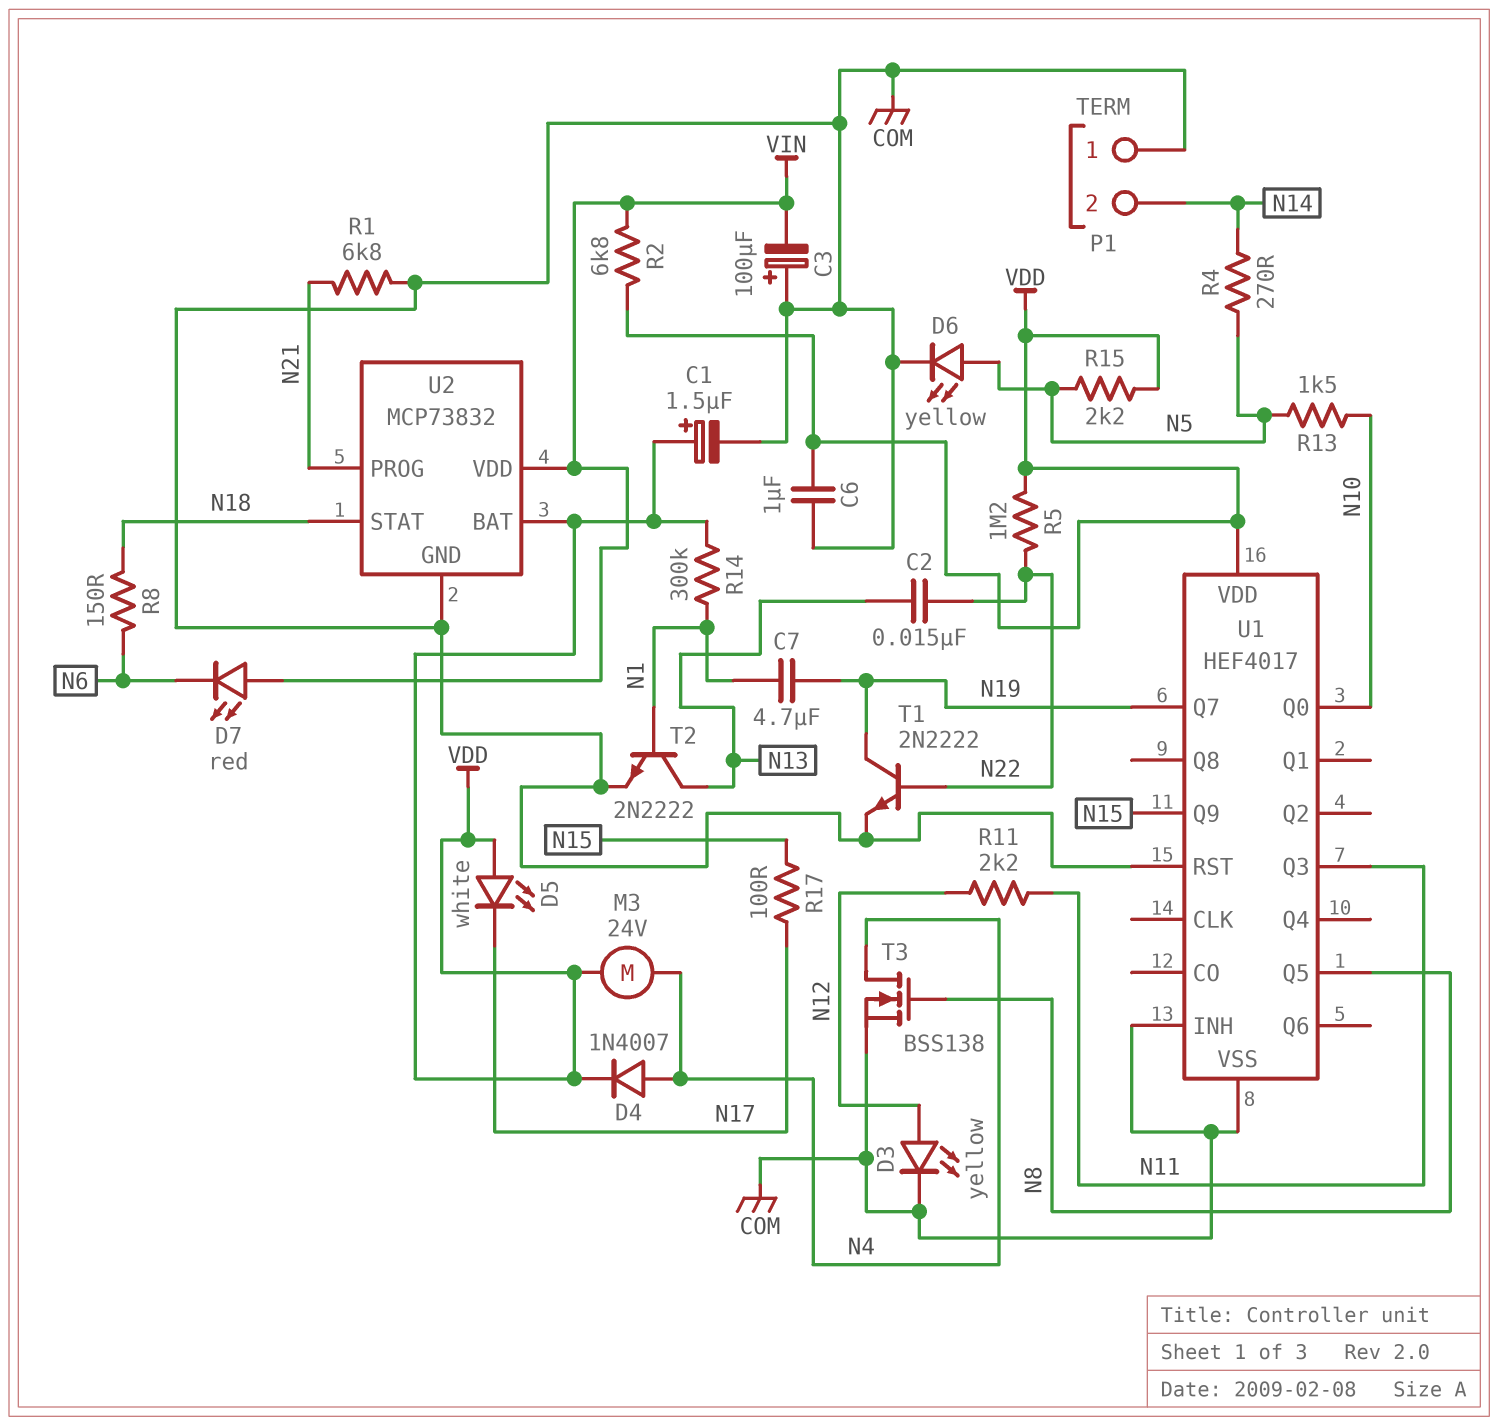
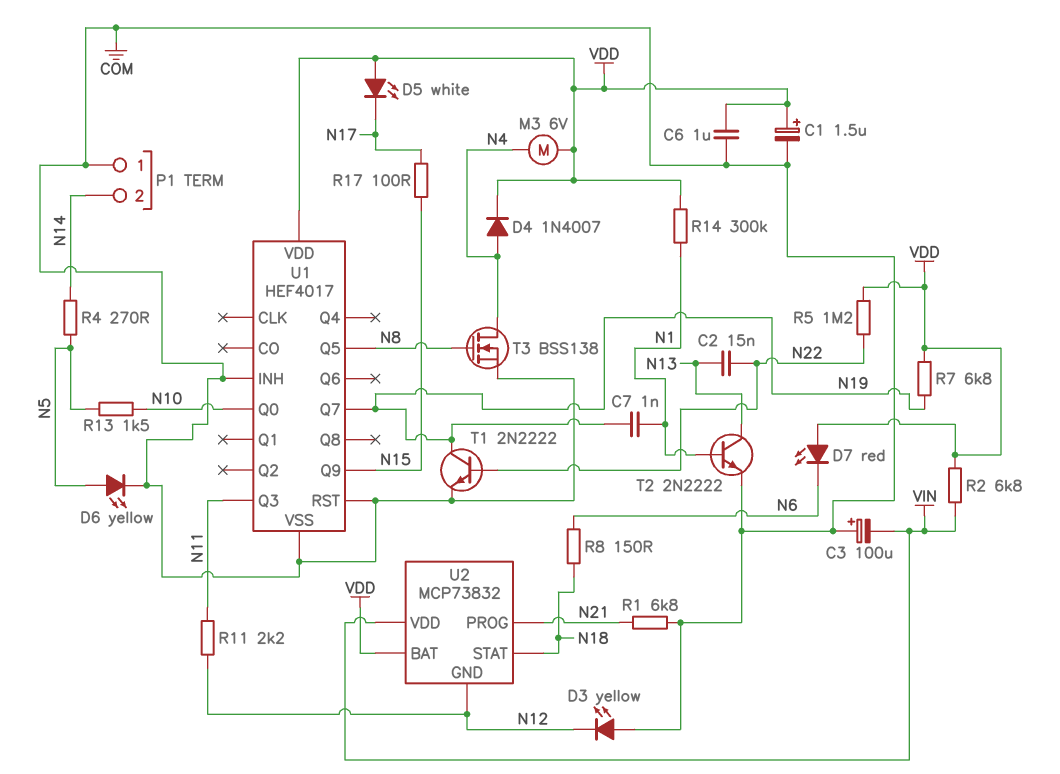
C7: 4.7uF (N1, N19) -> 1nF (N1, N19)
D3: LED yellow (A N12, K COM) -> LED yellow (A COM, K N12)
D7: LED red (A VIN, K N6) -> LED red (A VDD, K N6)
M3: motor 24V (N4, VDD) -> motor 6V (N4, VDD)
R7: none -> 6.8k (N19, VDD)
R15: 2.2k (N5, VDD) -> none
U2 pin GND: COM -> N12

